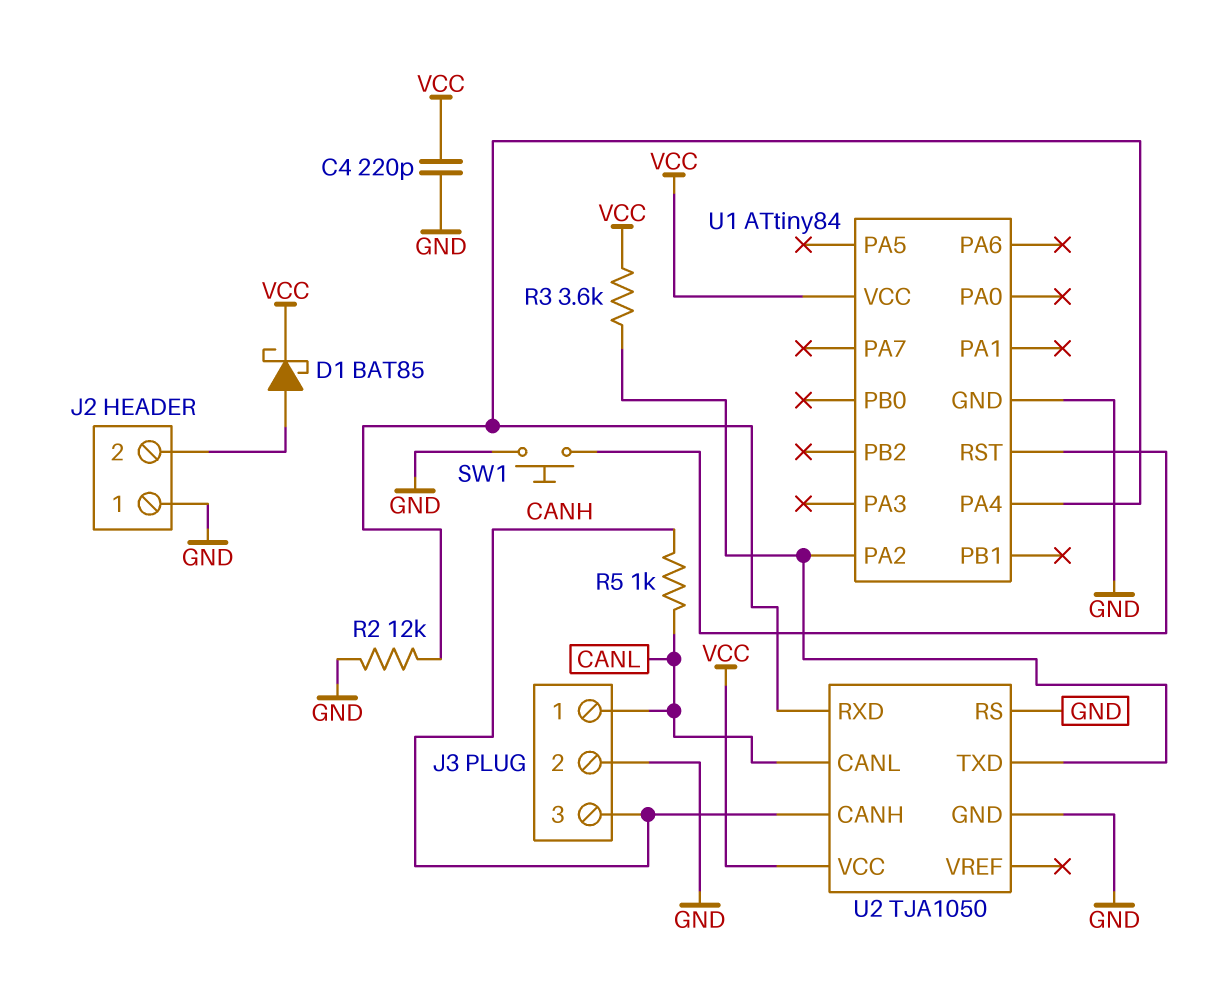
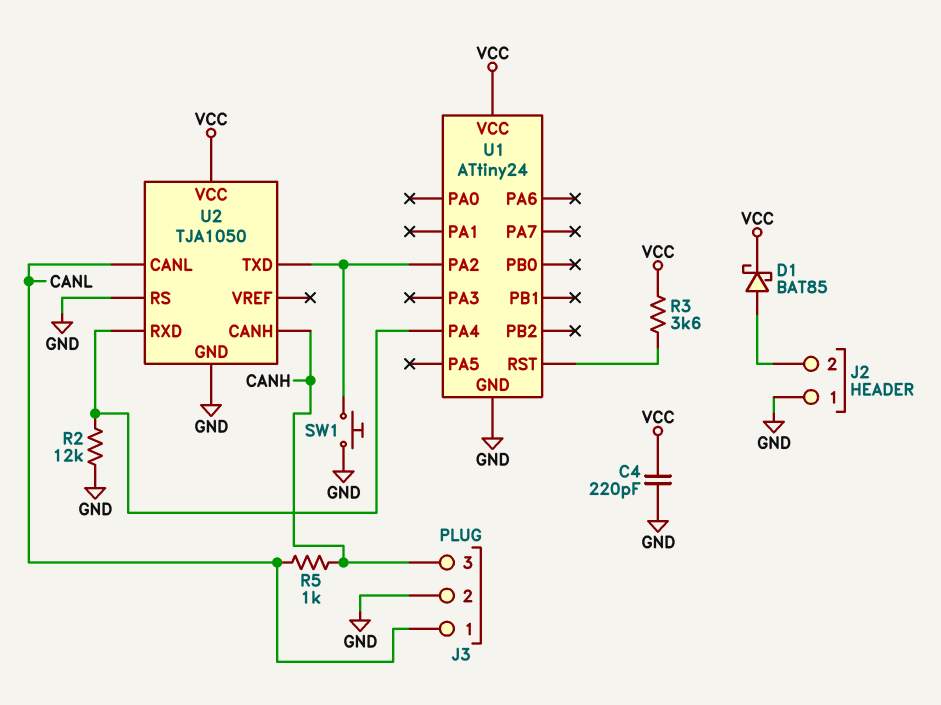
R3: 3.6k (U1/PA2, VCC) -> 3.6k (U1/RST, VCC)
SW1: button (GND, U1/RST) -> button (GND, U1/PA2)
U1: ATtiny84 -> ATtiny24

